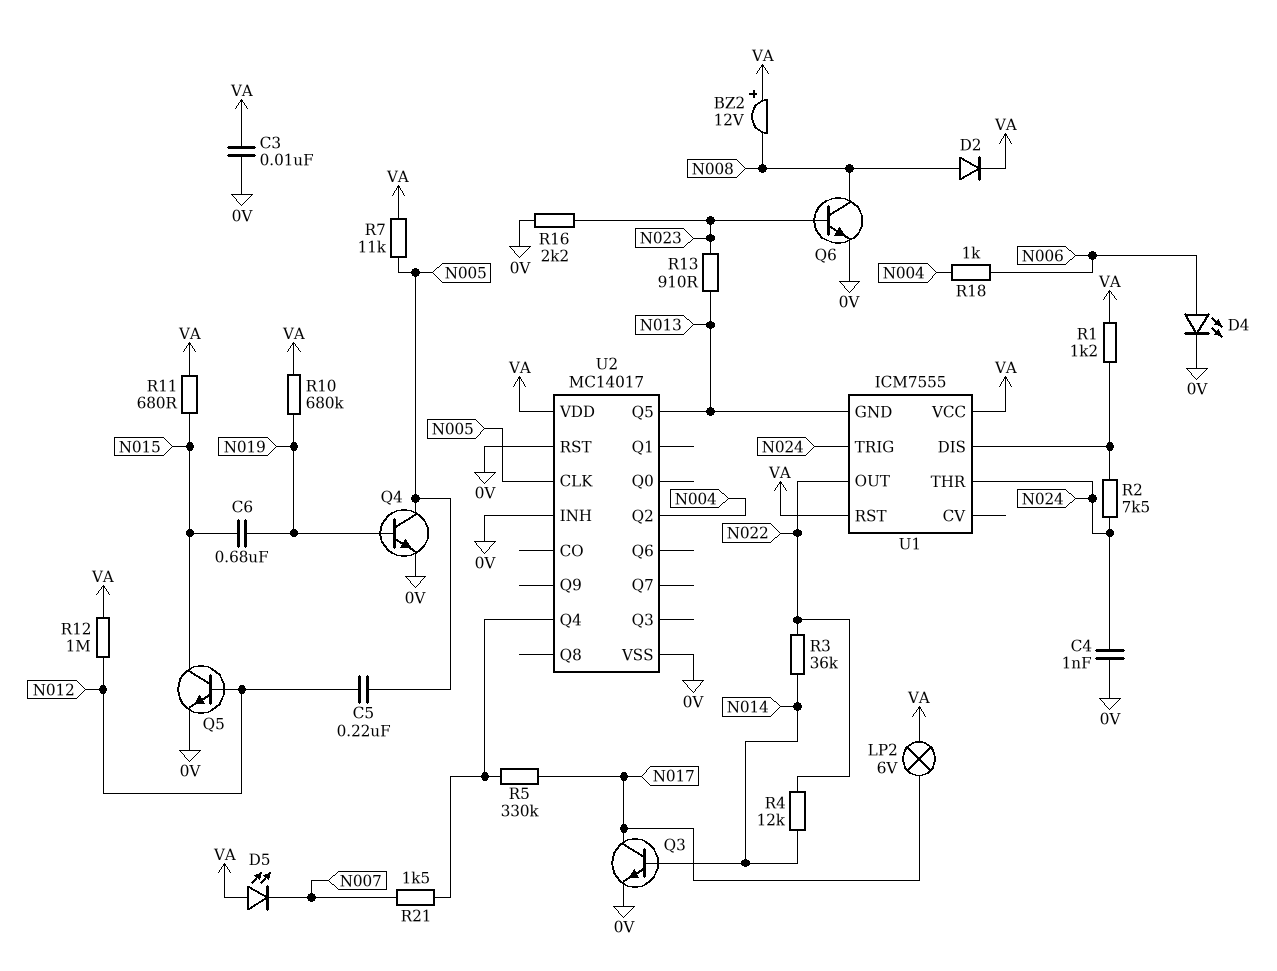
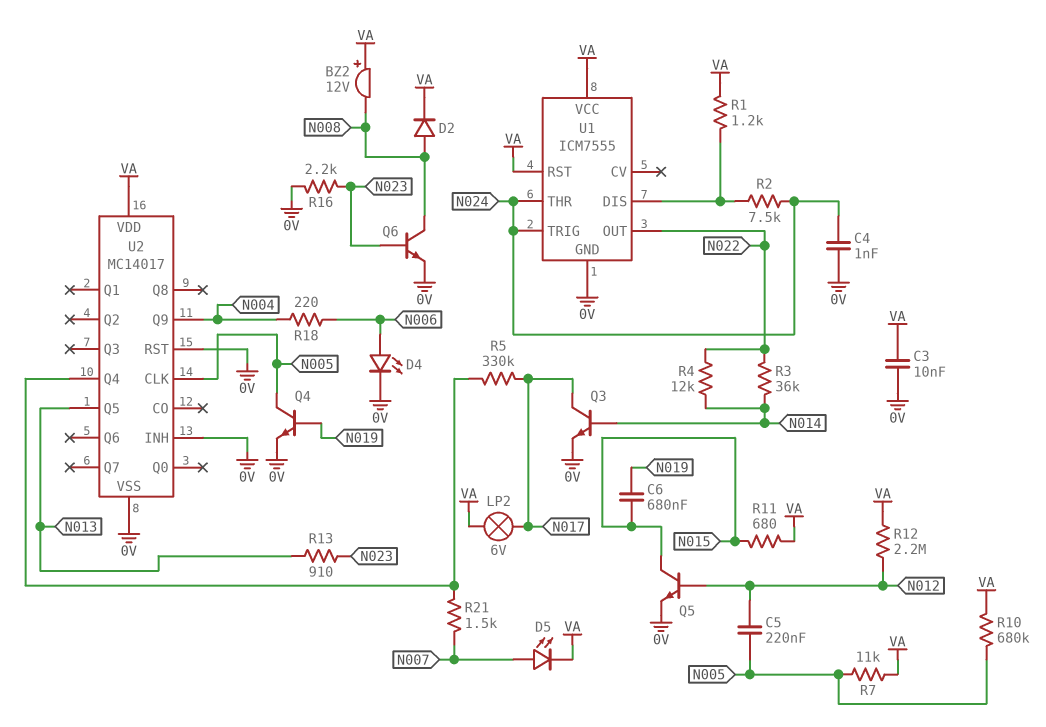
D5: LED (A VA, K N007) -> LED (A N007, K VA)
R10: 680k (N019, VA) -> 680k (N005, VA)
R12: 1M (N012, VA) -> 2.2M (N012, VA)
R18: 1k (N004, N006) -> 220 (N004, N006)
U1 pin GND: N013 -> 0V
U2 pin Q2: N004 -> none
U2 pin Q9: none -> N004

